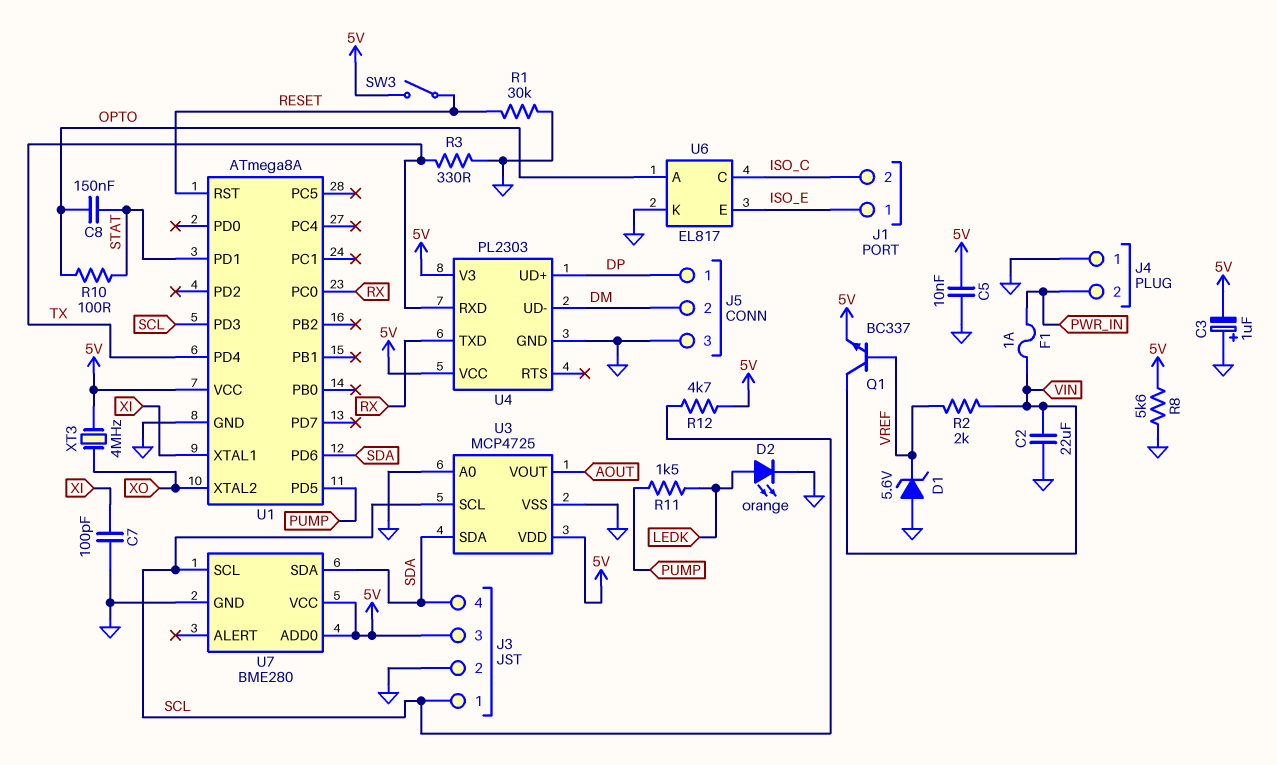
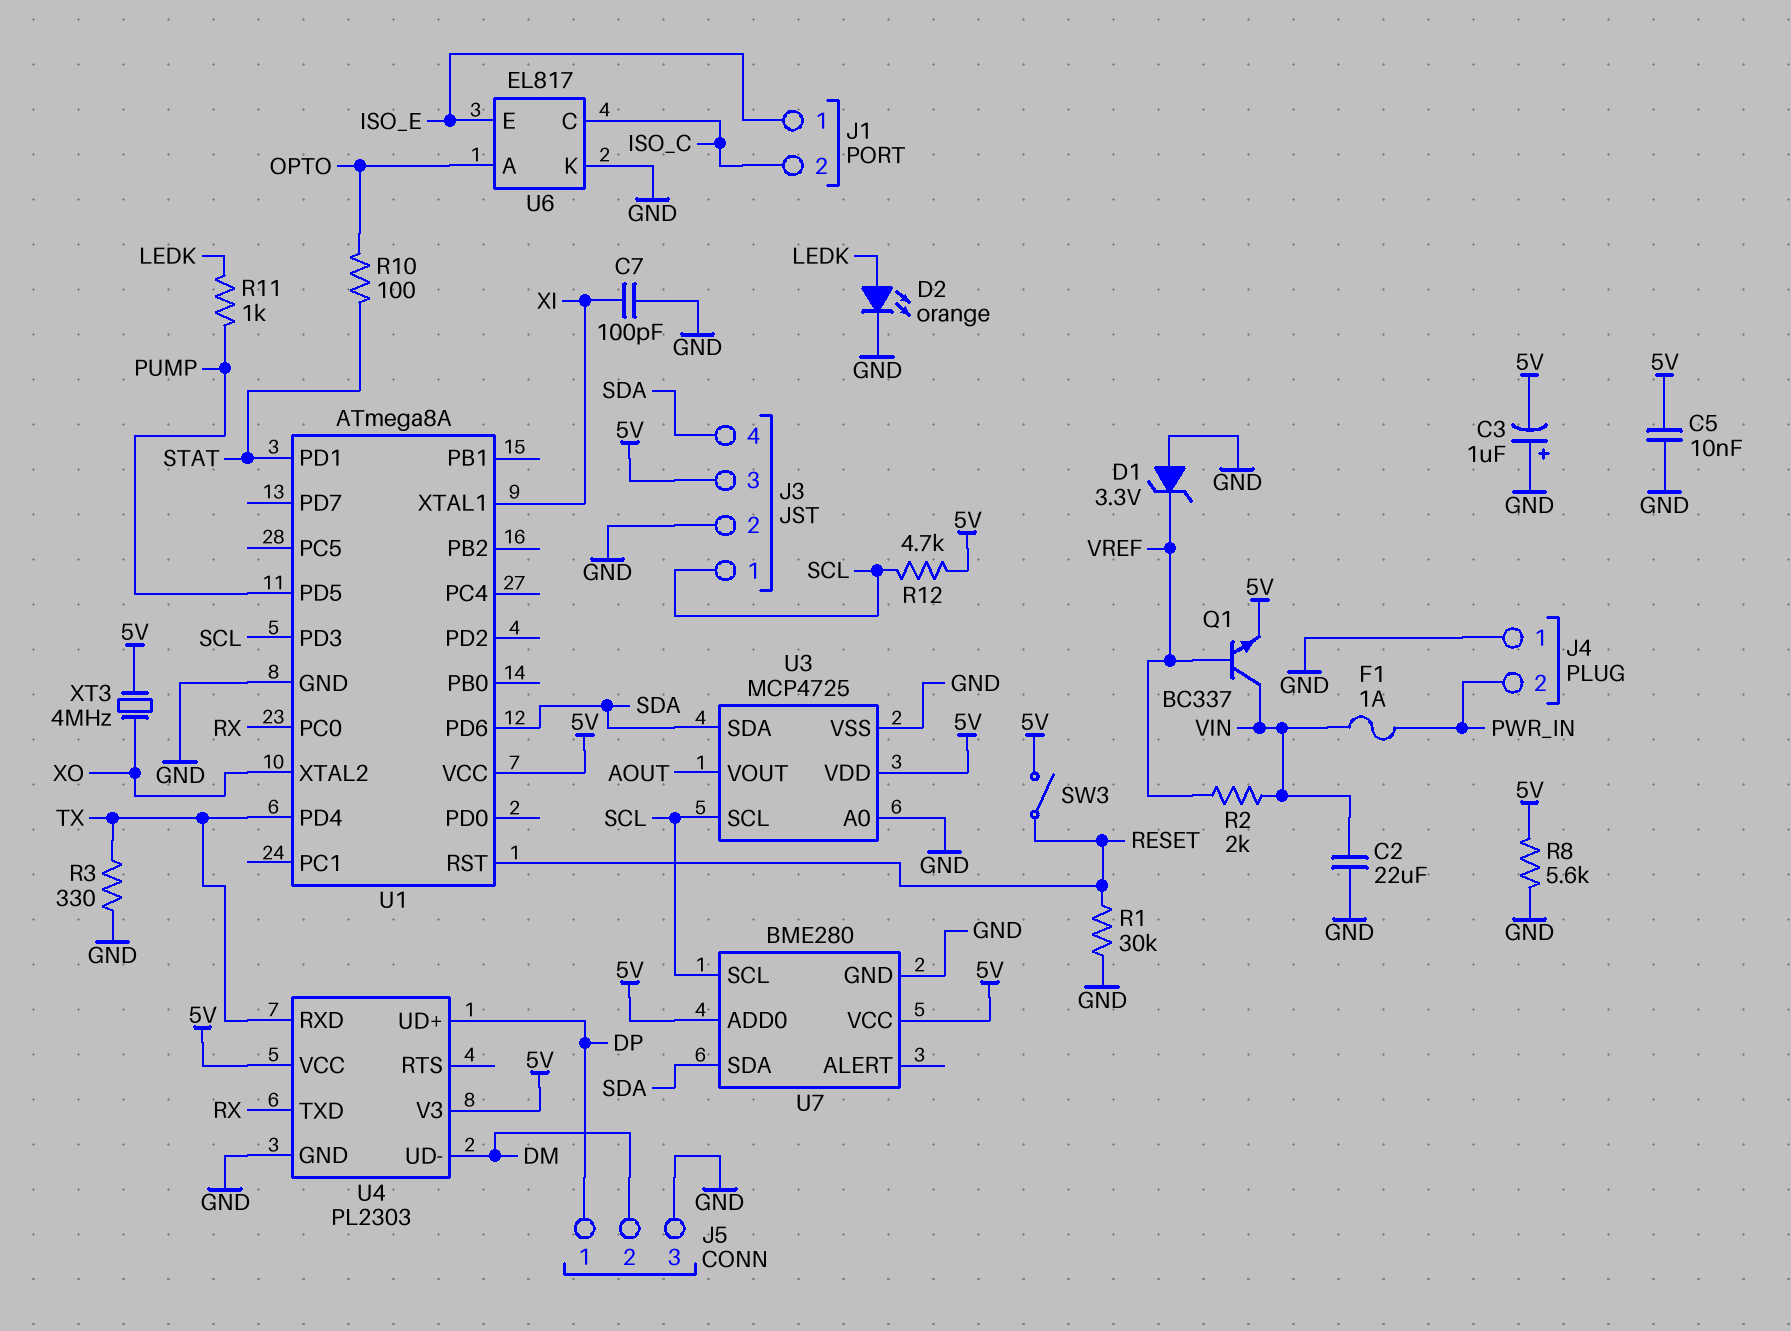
C8: 150nF (OPTO, STAT) -> none
D1: zener 5.6V (A GND, K VREF) -> zener 3.3V (A GND, K VREF)
R11: 1.5k (LEDK, PUMP) -> 1k (LEDK, PUMP)

